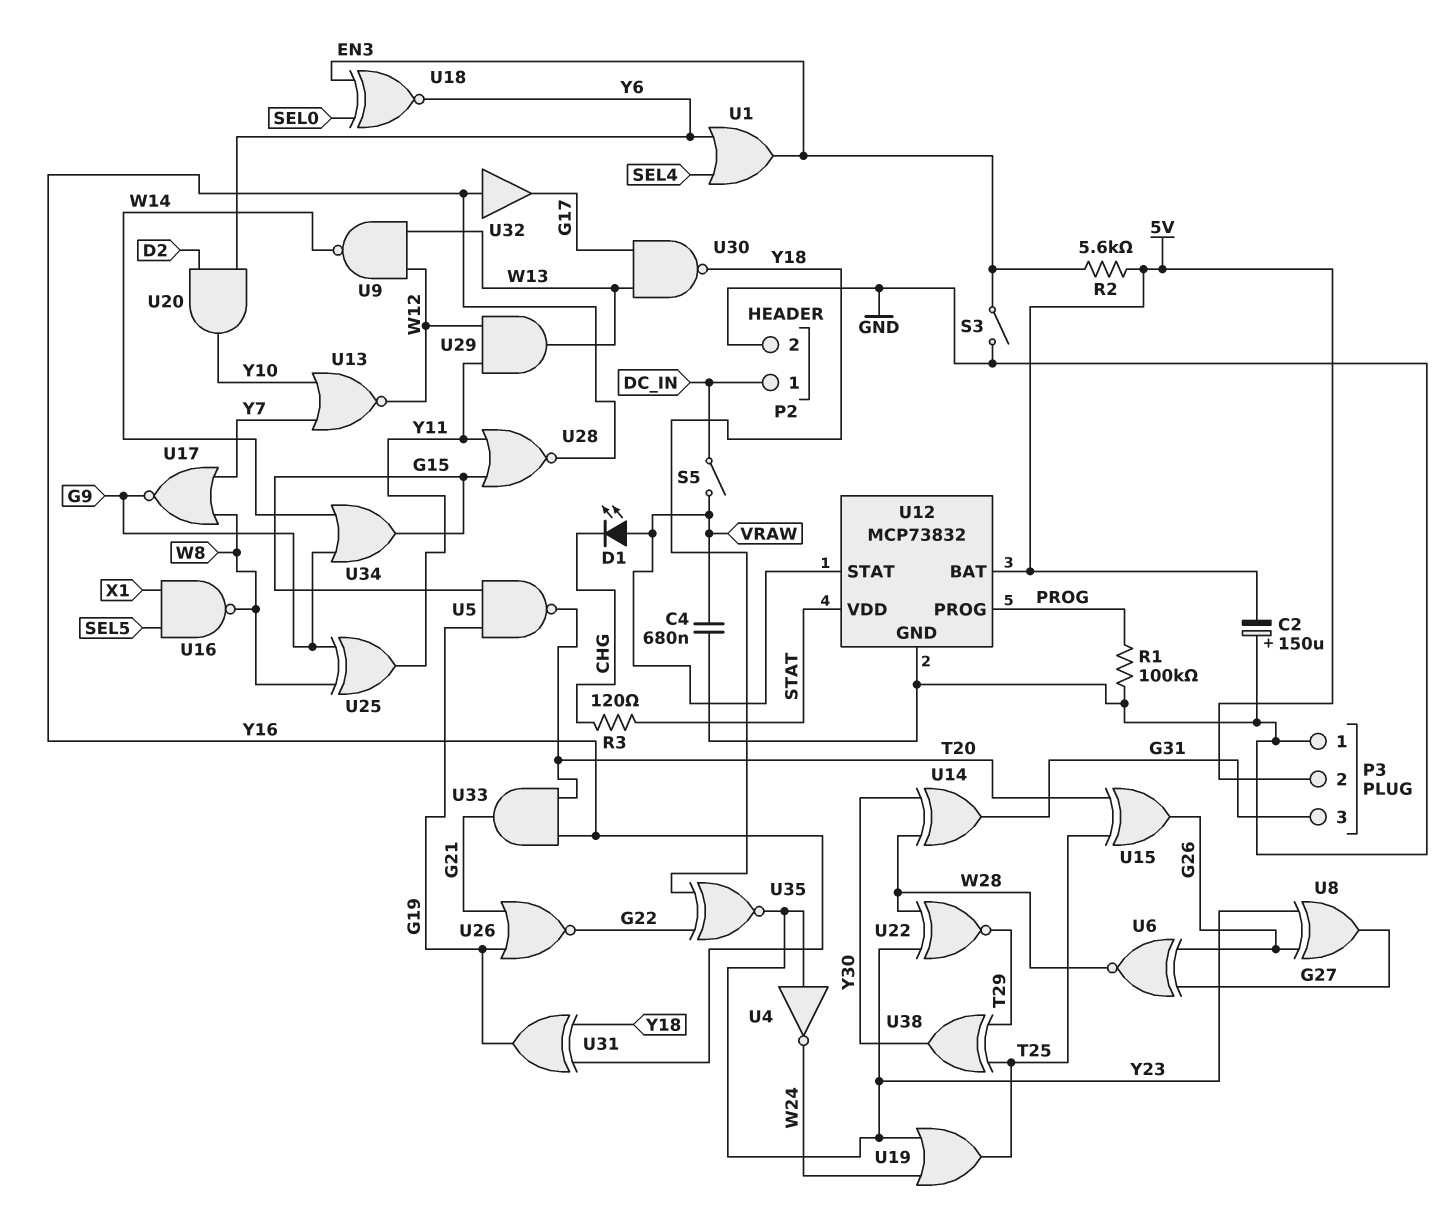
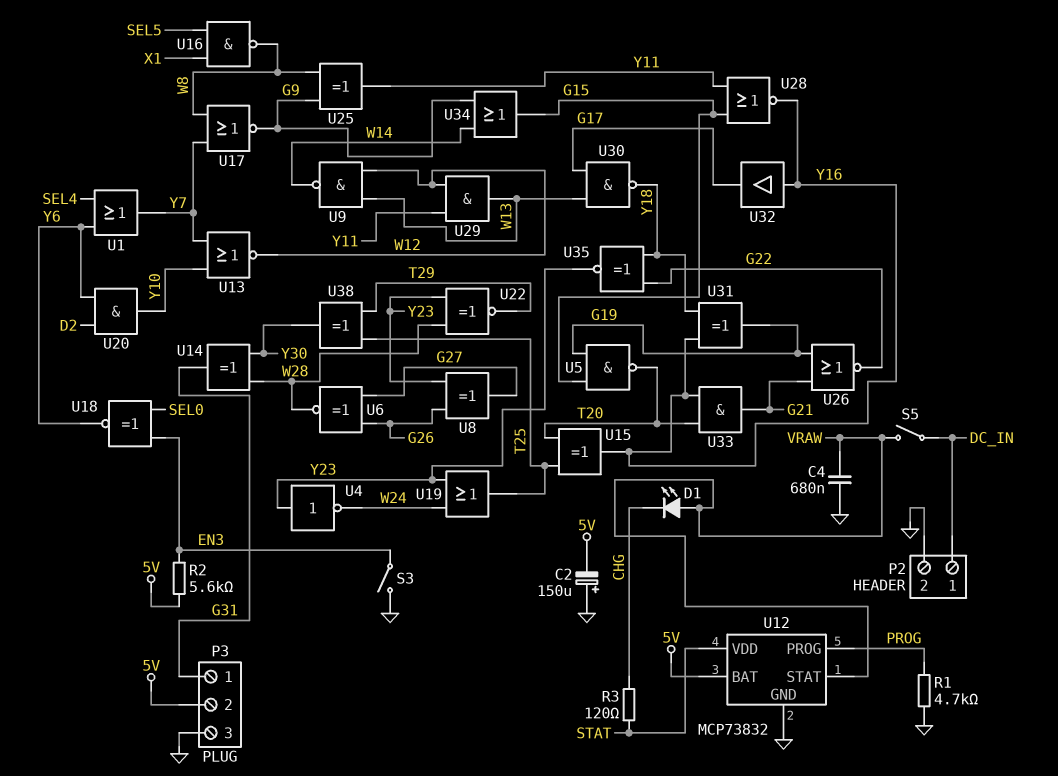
P3 pin 1: GND -> G31
P3 pin 3: G31 -> GND
R1: 100k (GND, PROG) -> 4.7k (GND, PROG)
U1: OR (in SEL4, in Y6, out EN3) -> OR (in SEL4, in Y6, out Y7)
U15: XOR (in T20, in T25, out G26) -> XOR (in T20, in T25, out Y16)

